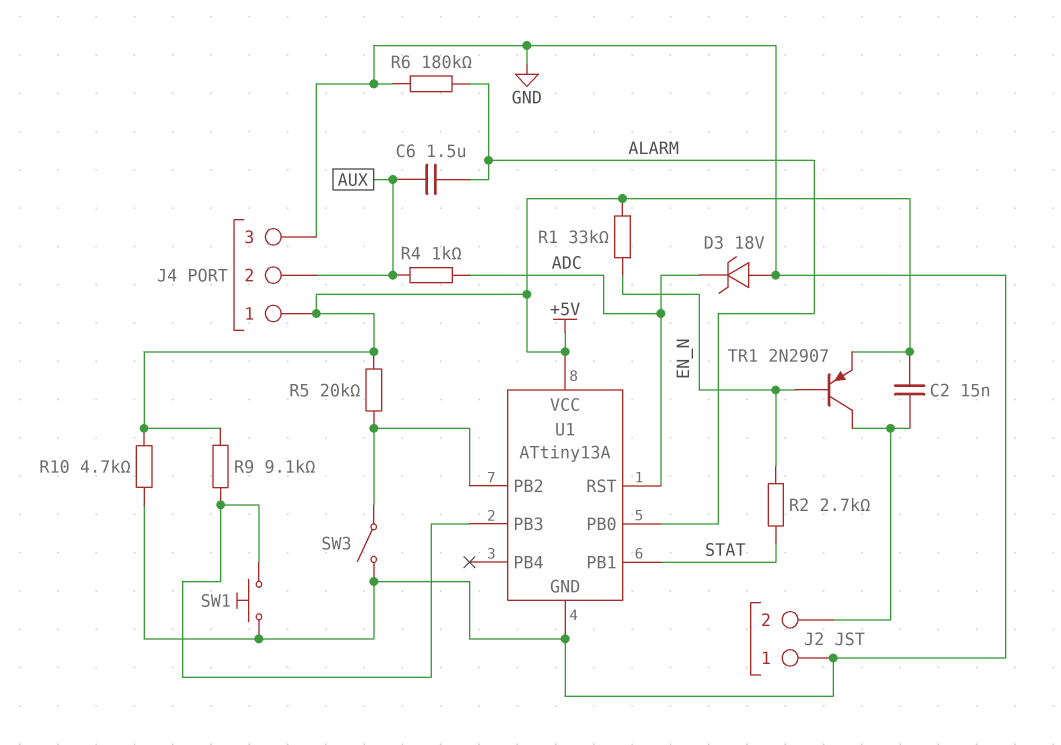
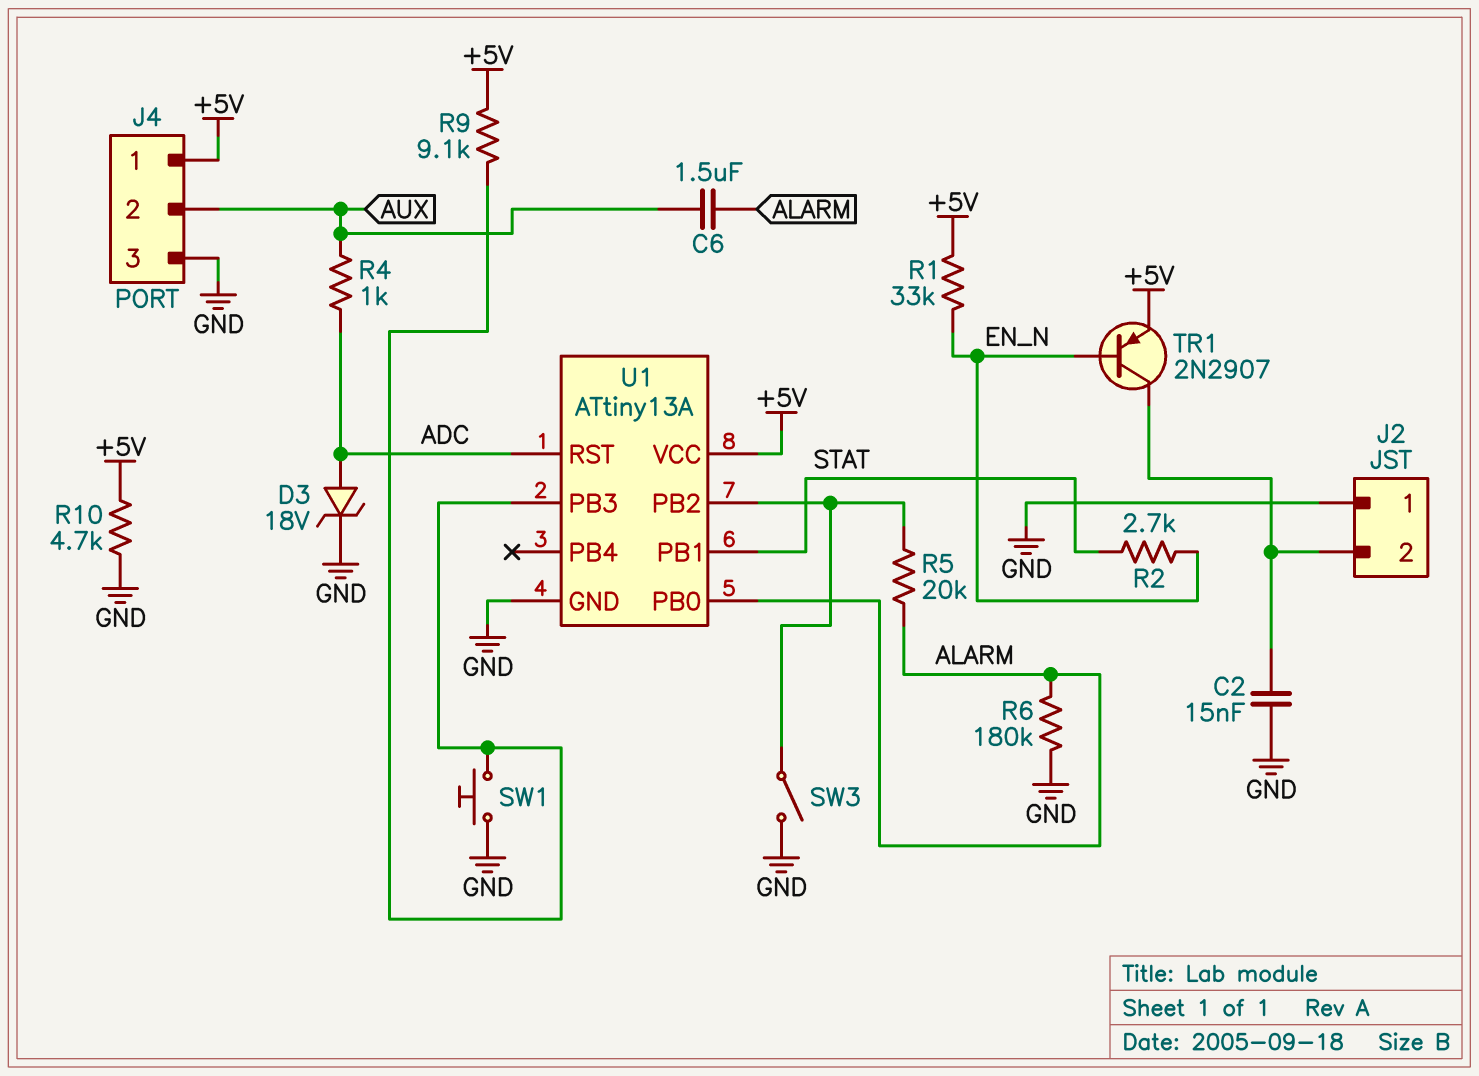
C2: 15nF (+5V, J2/2) -> 15nF (GND, J2/2)
D3: zener 18V (A GND, K ADC) -> zener 18V (A ADC, K GND)
R5: 20k (+5V, U1/PB2) -> 20k (ALARM, U1/PB2)

